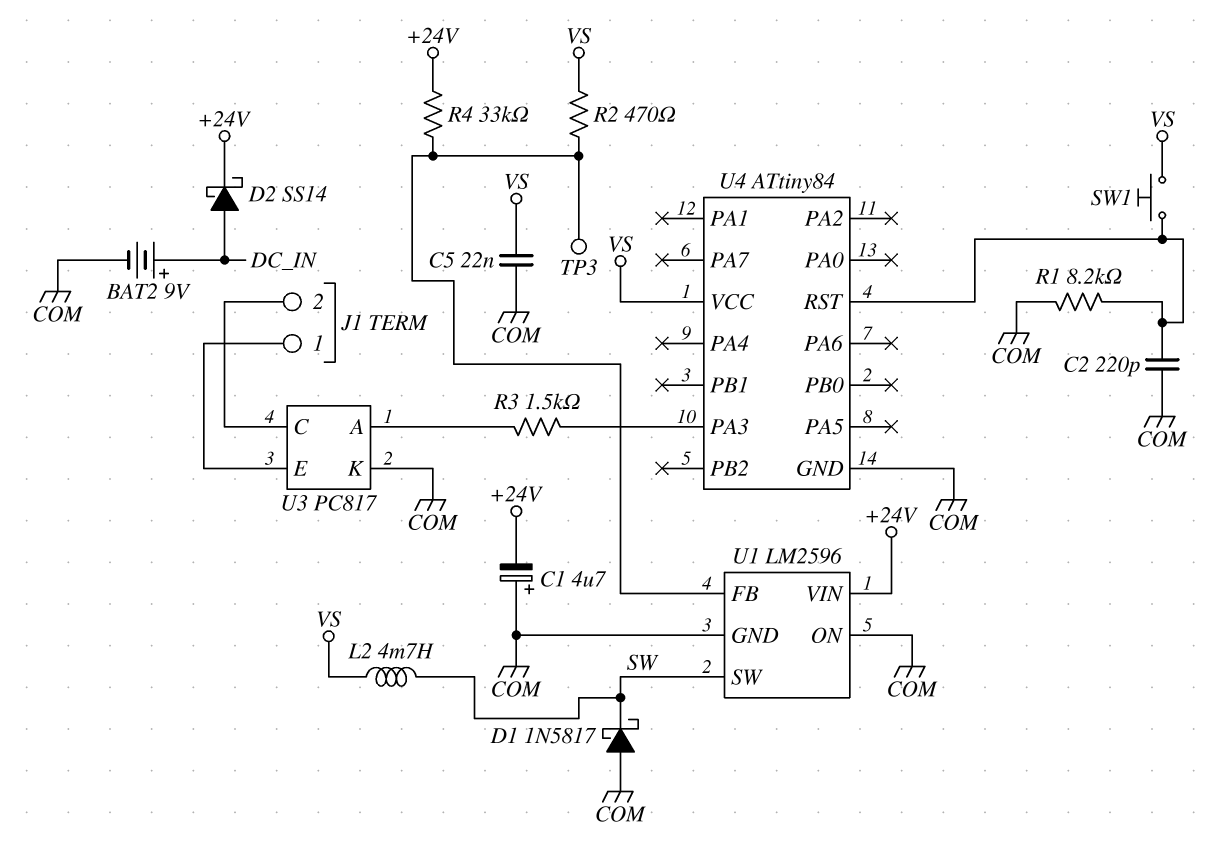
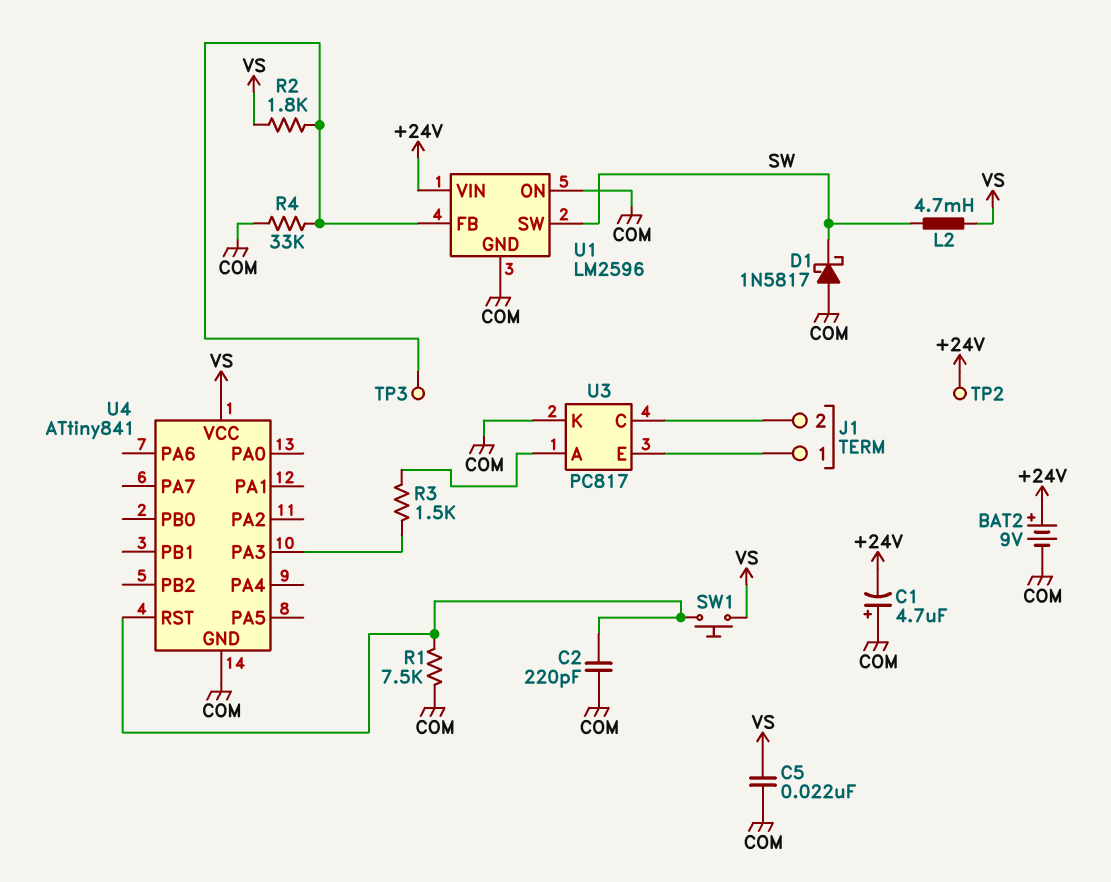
BAT2: 9V (plus DC_IN, minus COM) -> 9V (plus +24V, minus COM)
D2: schottky SS14 (A DC_IN, K +24V) -> none
R1: 8.2k (COM, U4/RST) -> 7.5k (COM, U4/RST)
R2: 470 (U1/FB, VS) -> 1.8k (U1/FB, VS)
R4: 33k (+24V, U1/FB) -> 33k (COM, U1/FB)
TP2: none -> test point (+24V)
U4: ATtiny84 -> ATtiny841

